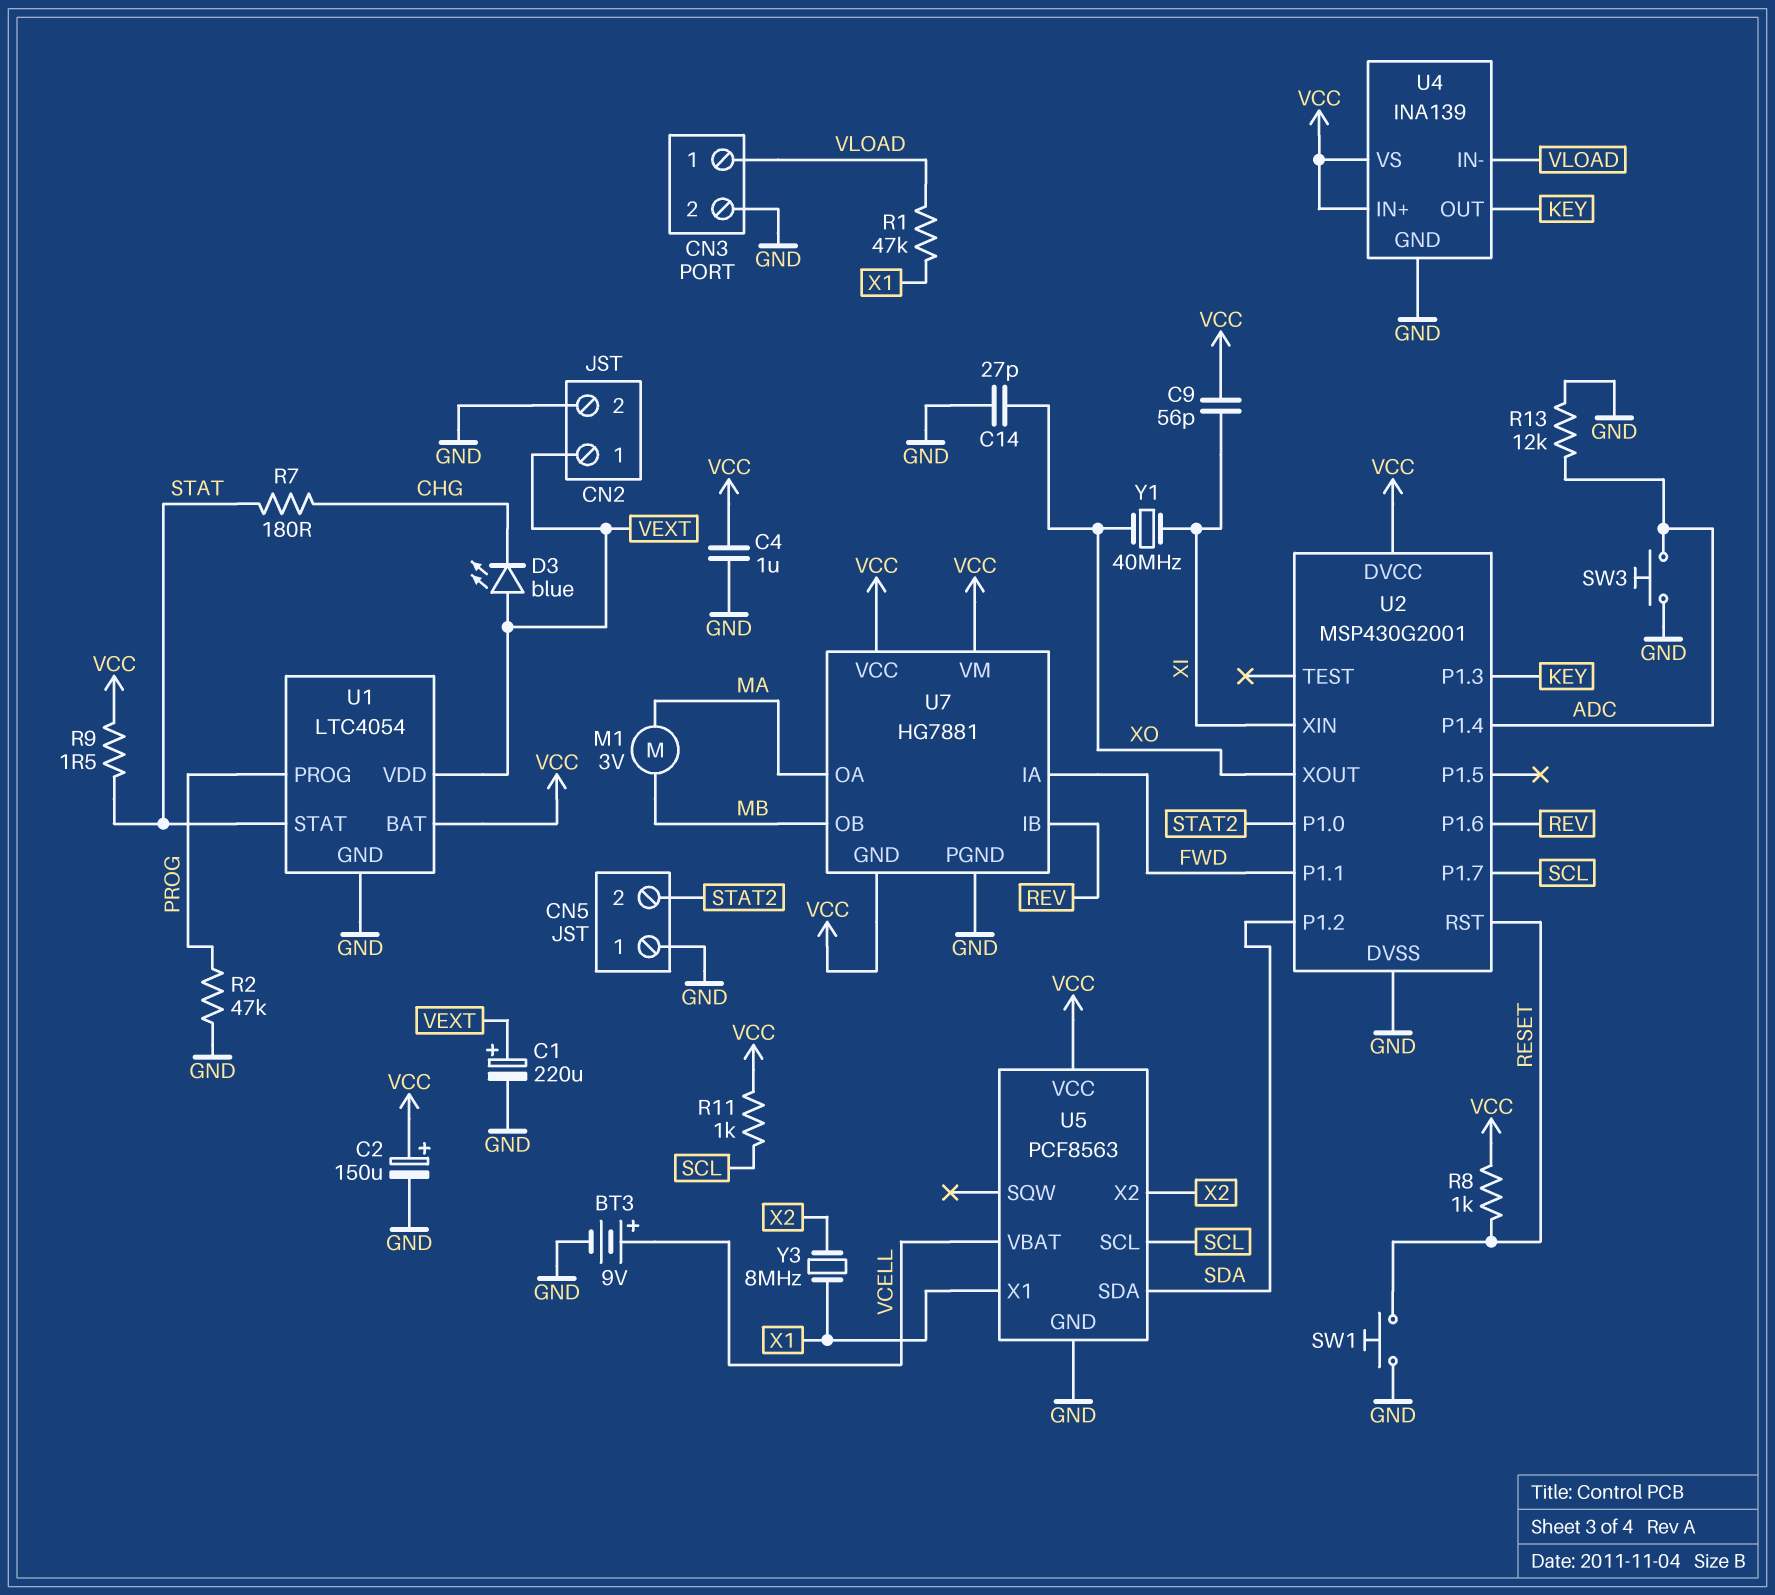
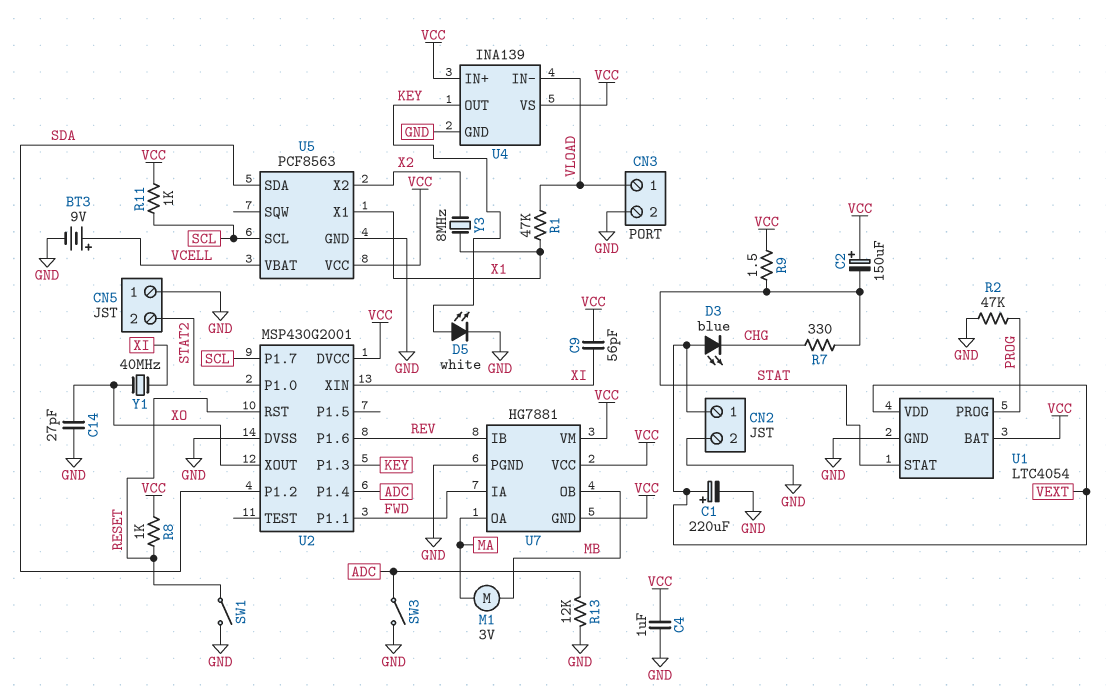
C2: 150uF (plus VCC, minus GND) -> 150uF (plus VCC, minus STAT)
D5: none -> LED white (A KEY, K GND)
R7: 180 (CHG, STAT) -> 330 (CHG, STAT)
SW1: button (GND, RESET) -> switch (GND, RESET)
SW3: button (ADC, GND) -> switch (ADC, GND)

